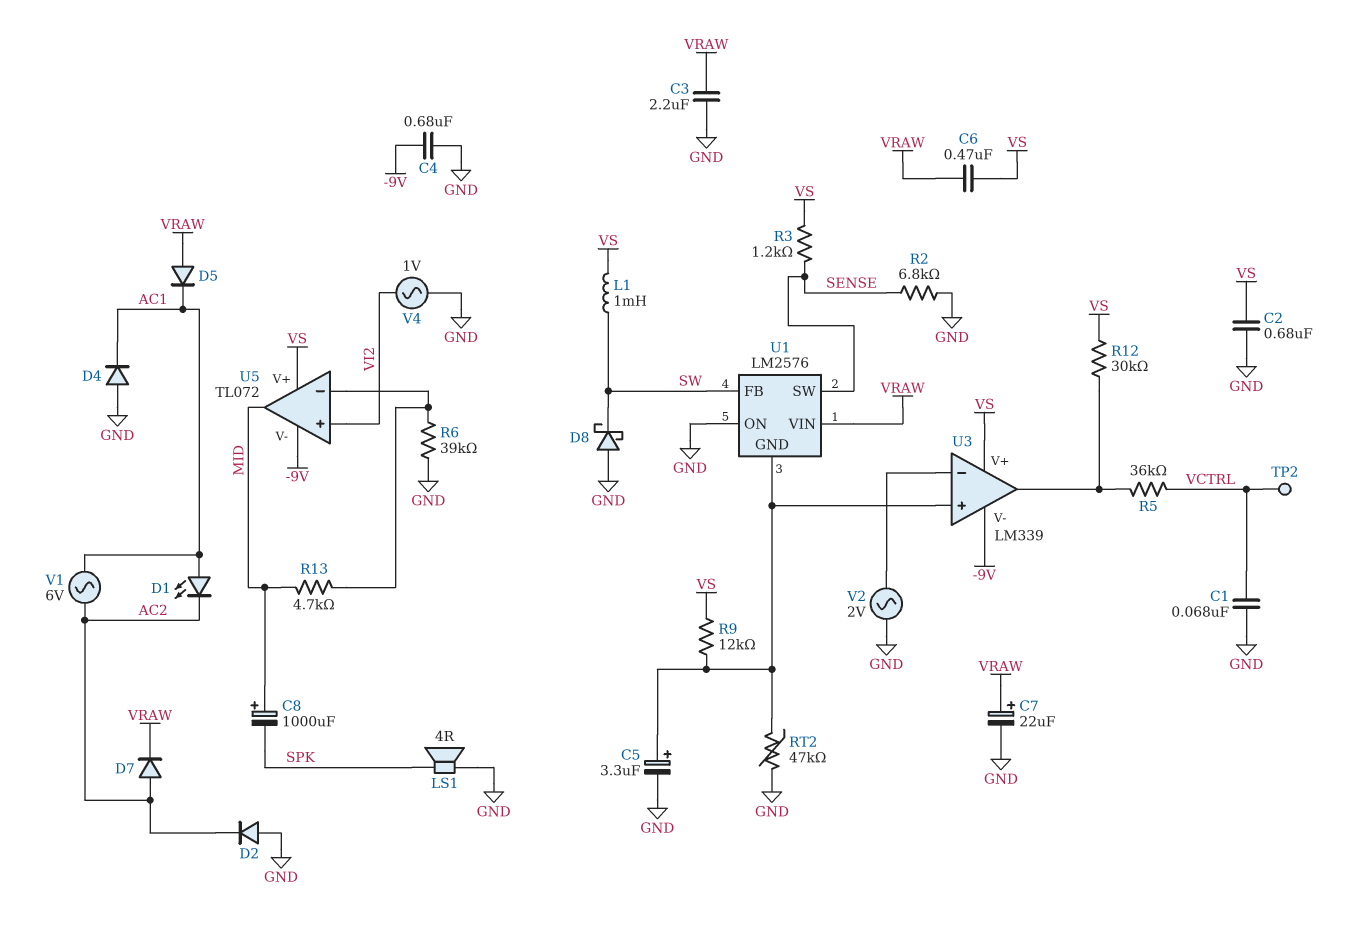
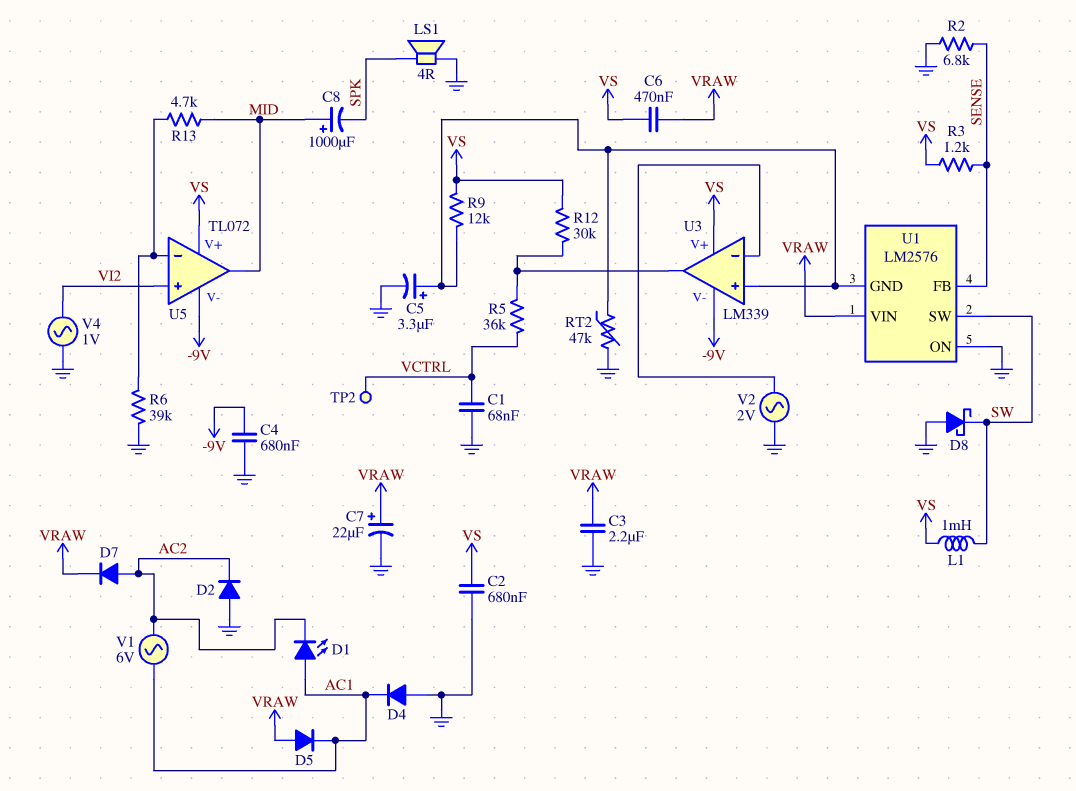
U1 pin FB: SW -> SENSE
U1 pin SW: SENSE -> SW

